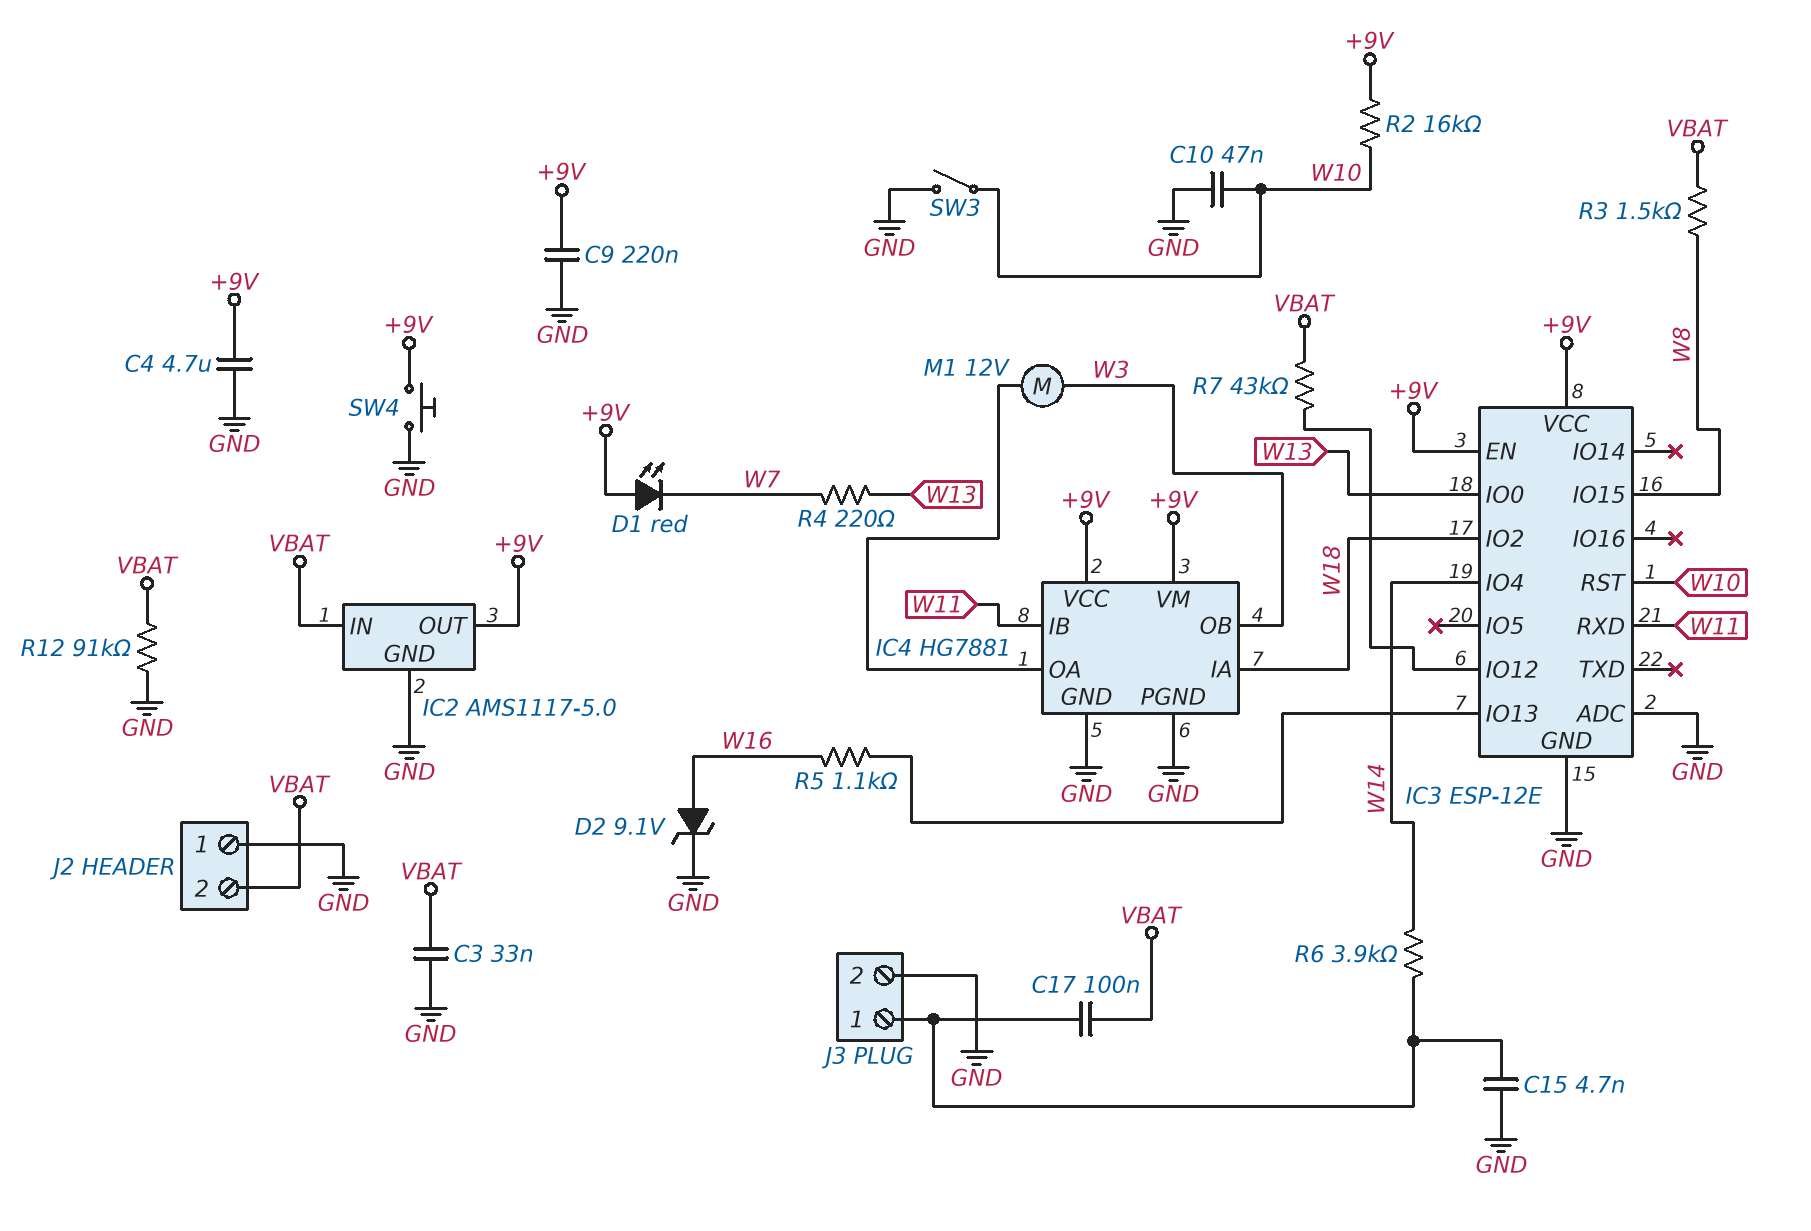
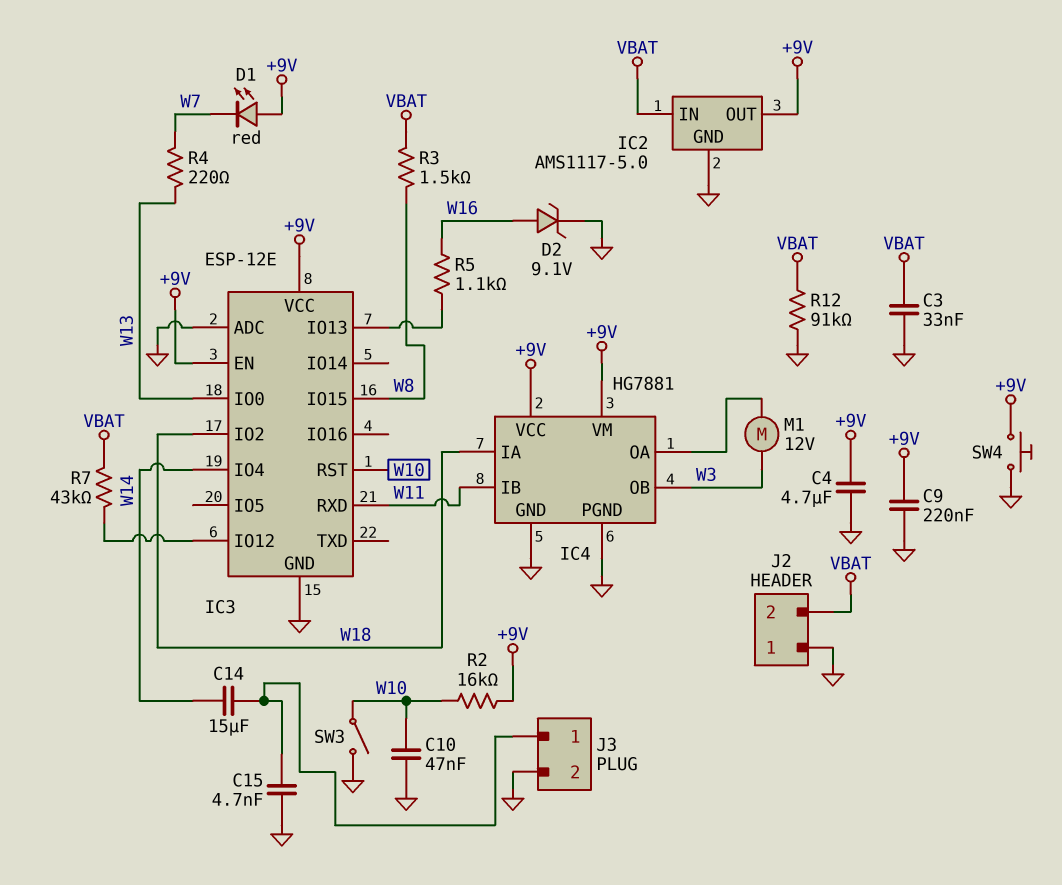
C14: none -> 15uF (J3/1, W14)
C17: 100nF (J3/1, VBAT) -> none
R6: 3.9k (J3/1, W14) -> none

